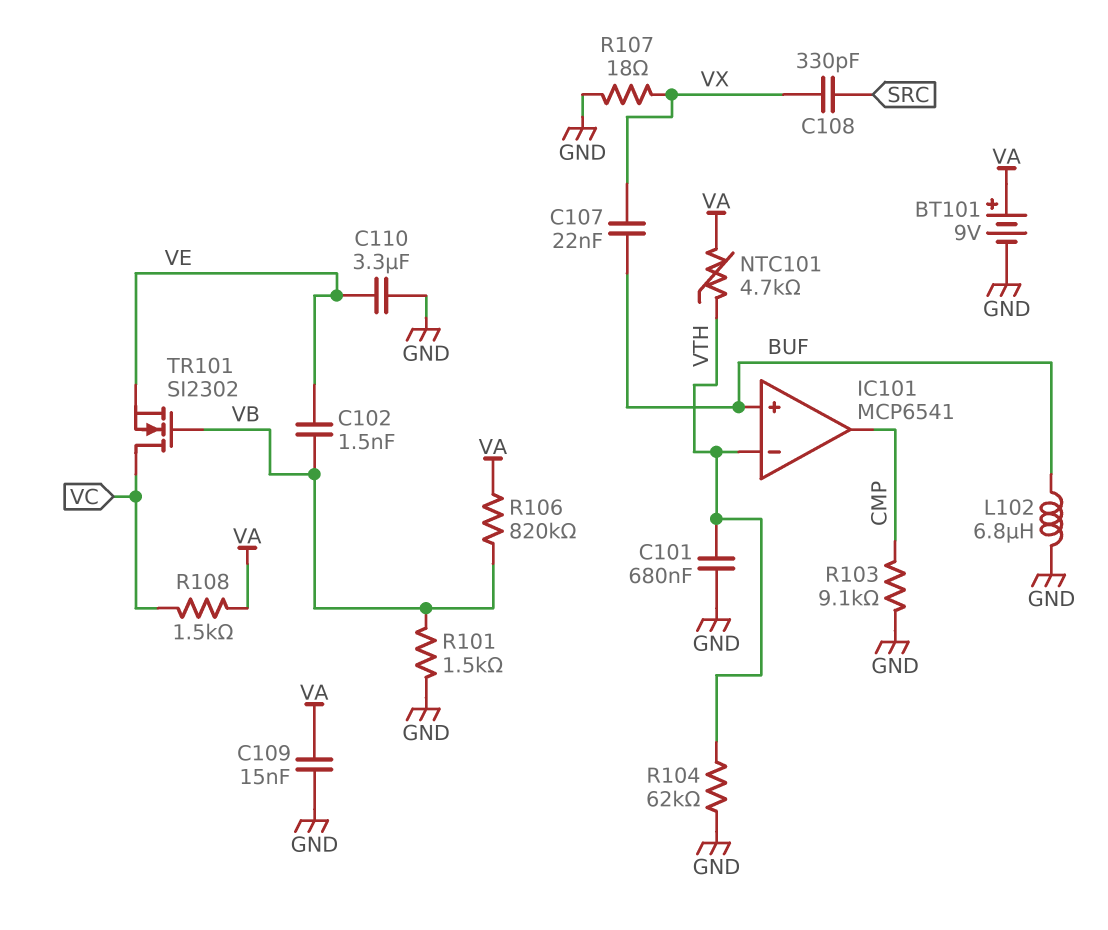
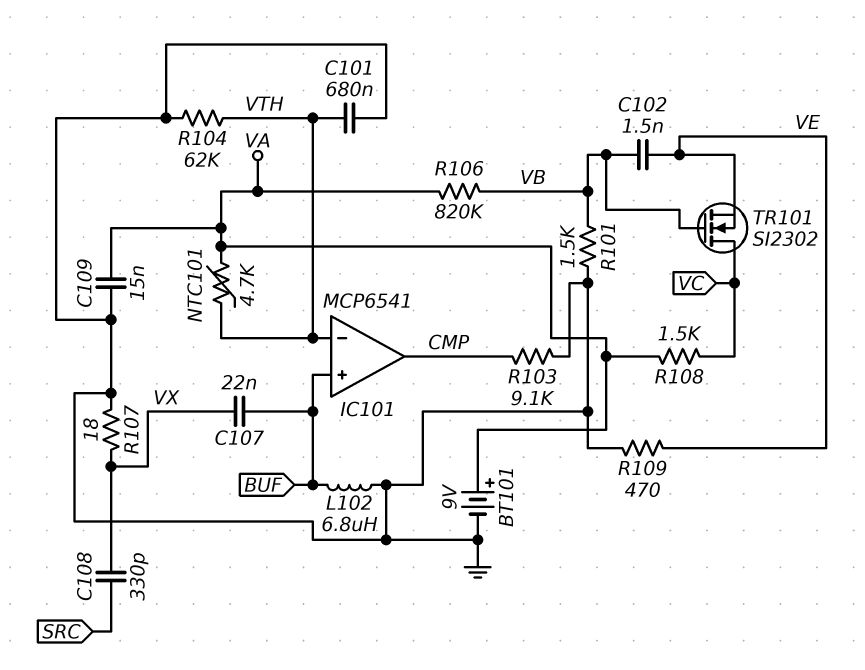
C110: 3.3uF (GND, VE) -> none
R109: none -> 470 (GND, VE)

